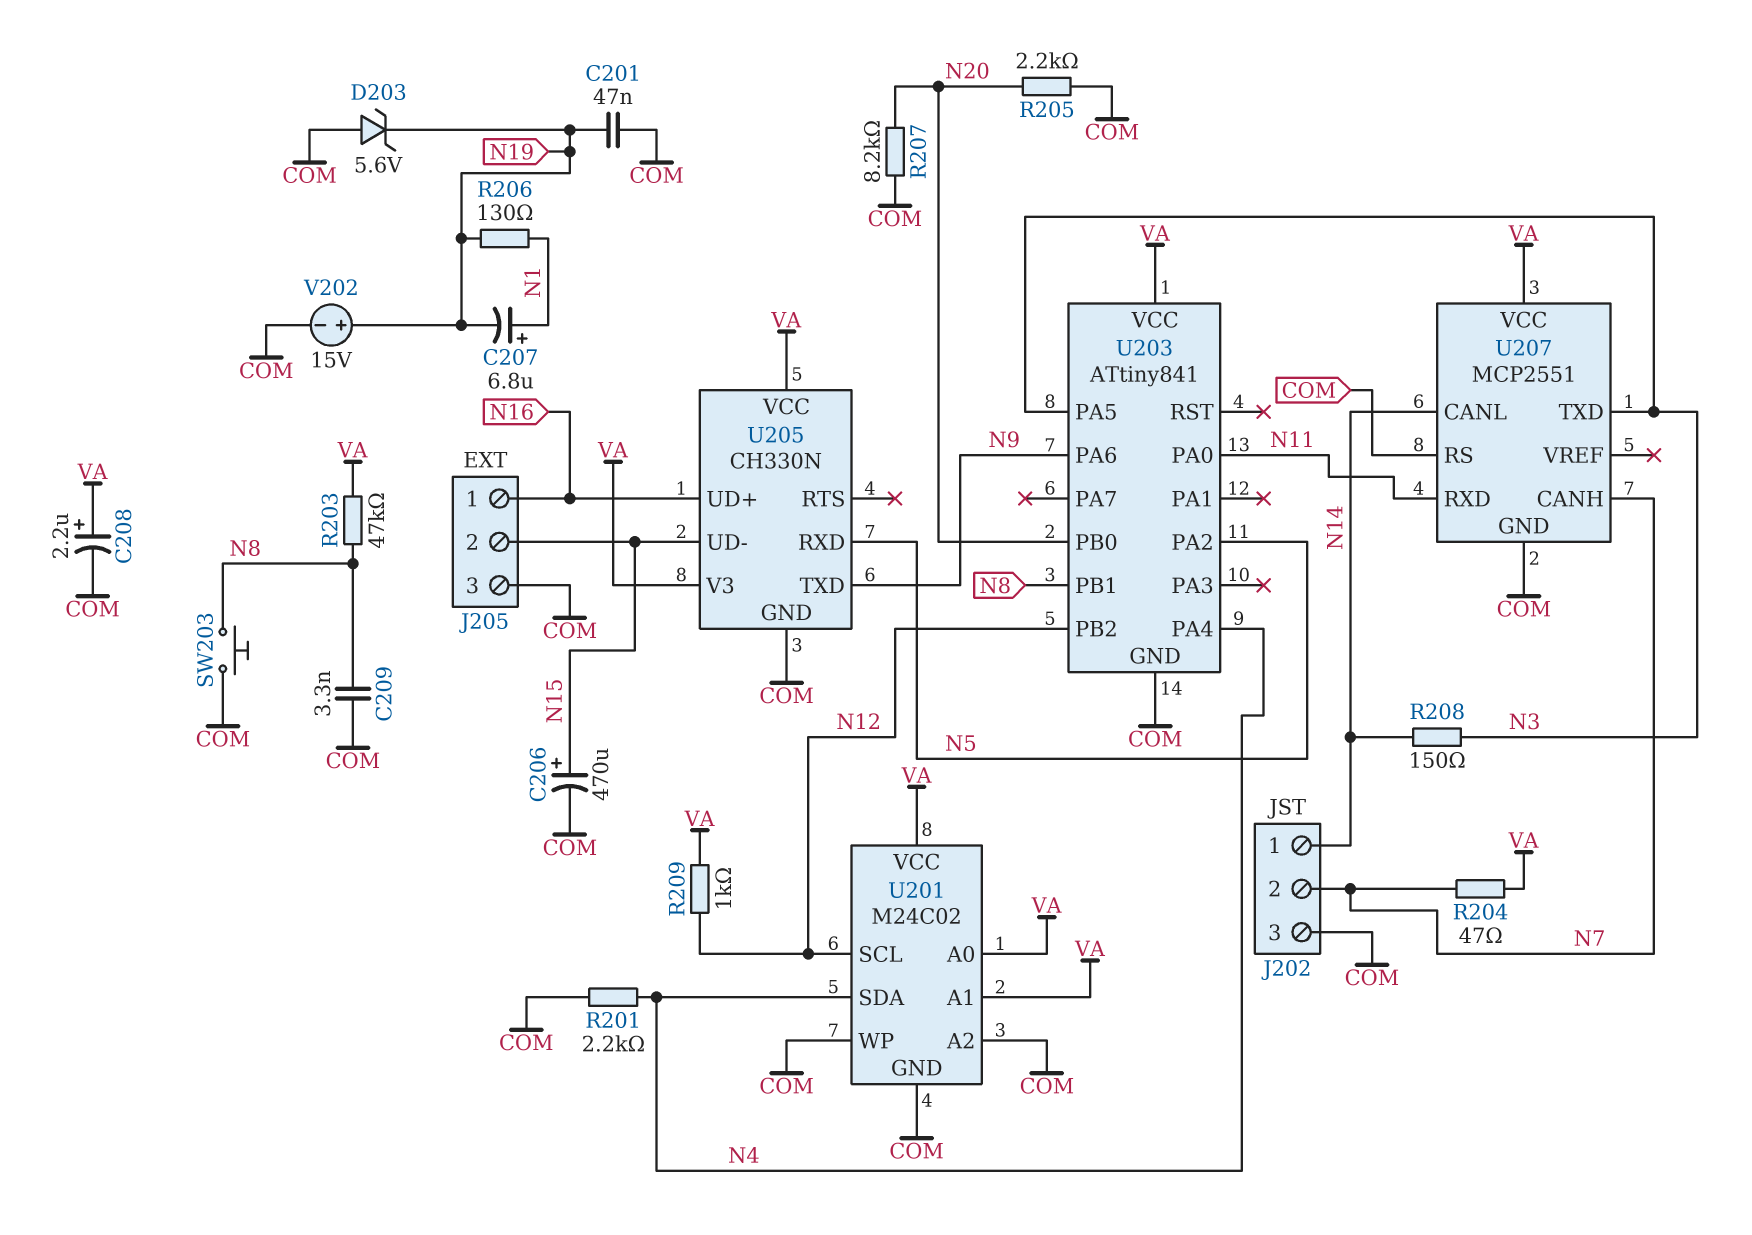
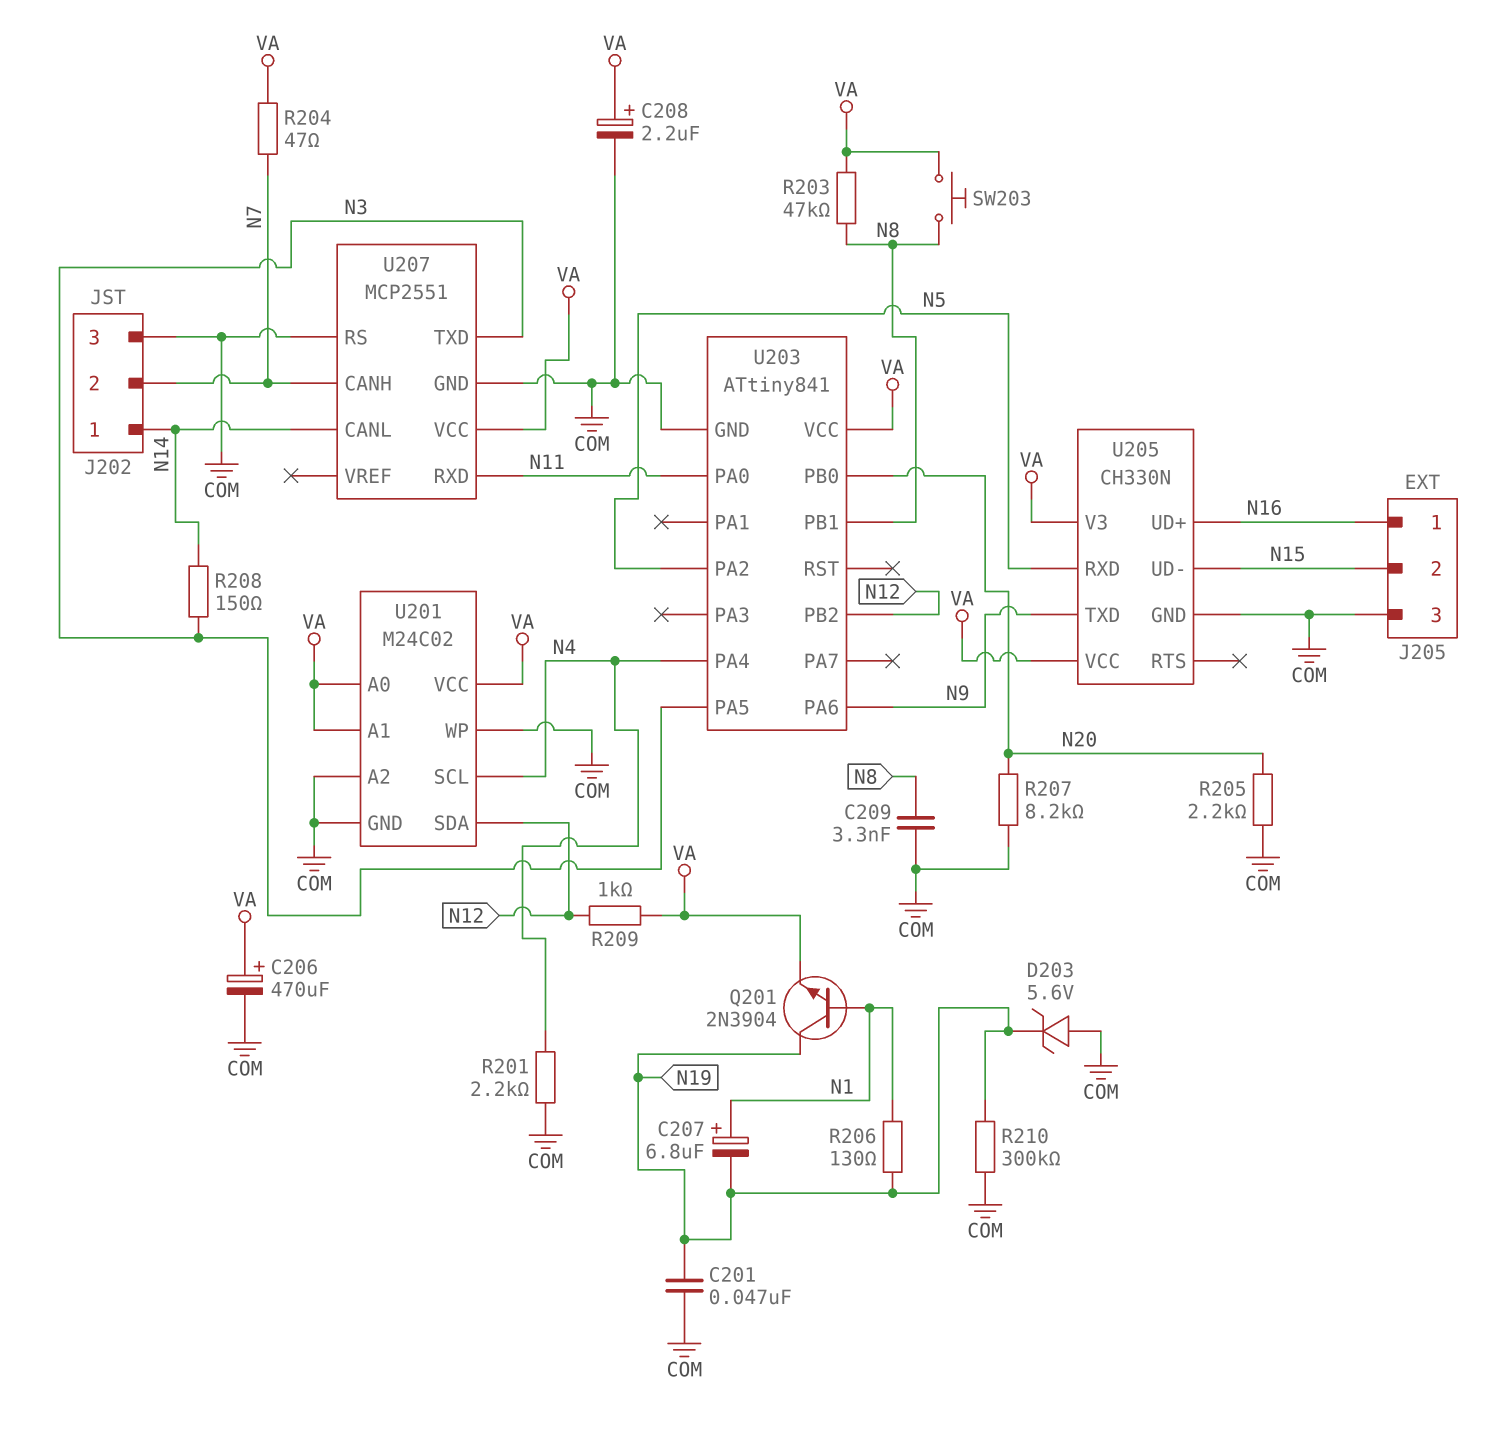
C206: 470uF (plus N15, minus COM) -> 470uF (plus VA, minus COM)
Q201: none -> NPN 2N3904 (B N1, C N19, E VA)
R210: none -> 300k (COM, N19)
SW203: button (COM, N8) -> button (N8, VA)
U201 pin SCL: N12 -> N4
U201 pin SDA: N4 -> N12
V202: 15V (plus N19, minus COM) -> none

